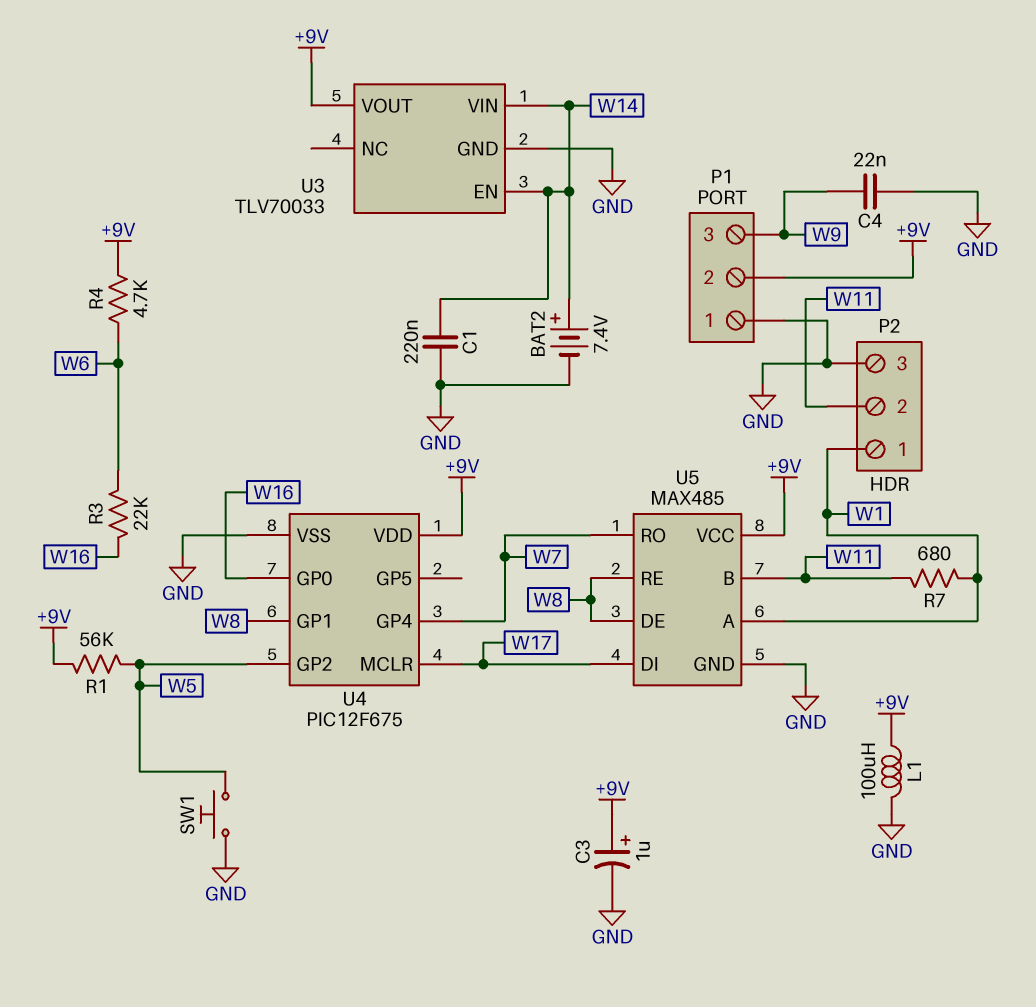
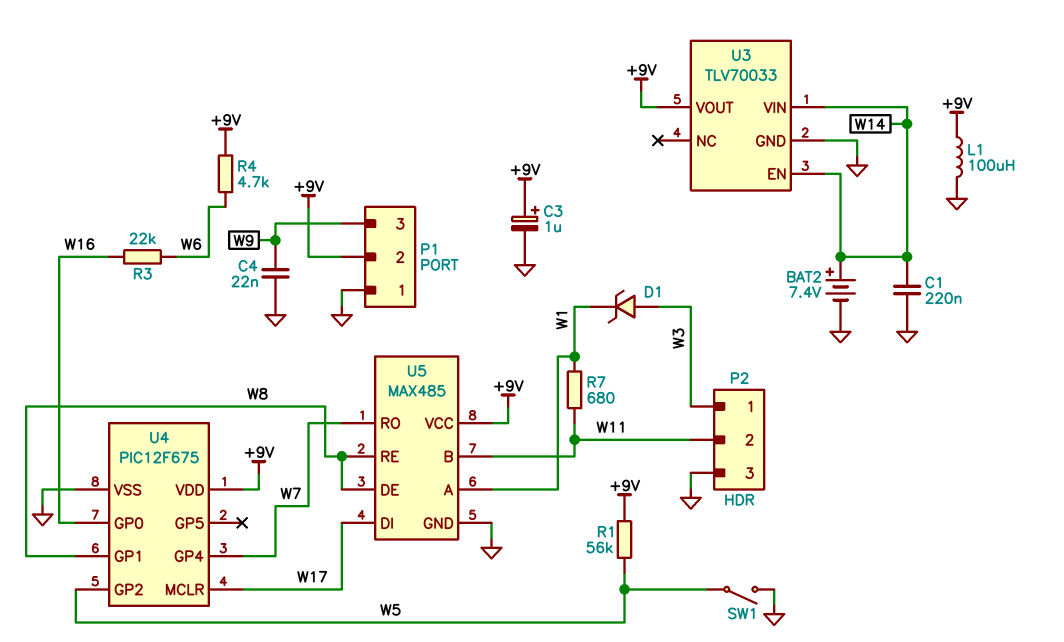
D1: none -> zener (A W3, K W1)
P2 pin 1: W1 -> W3
SW1: button (GND, W5) -> switch (GND, W5)

